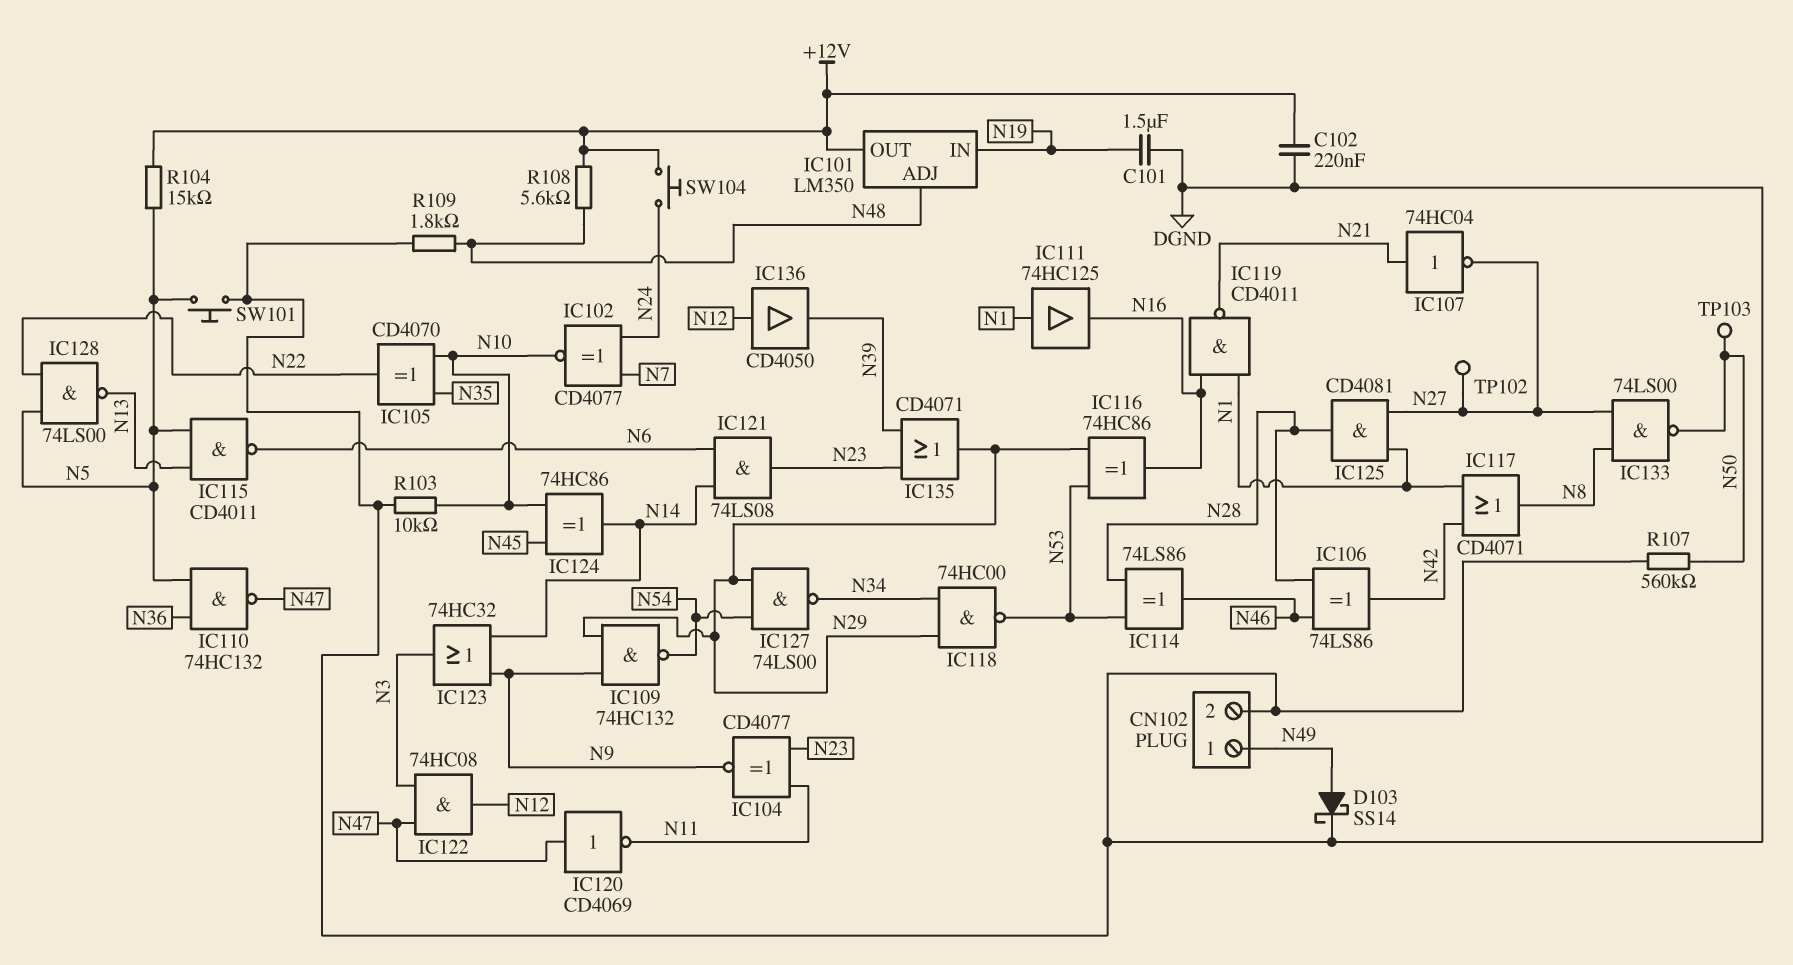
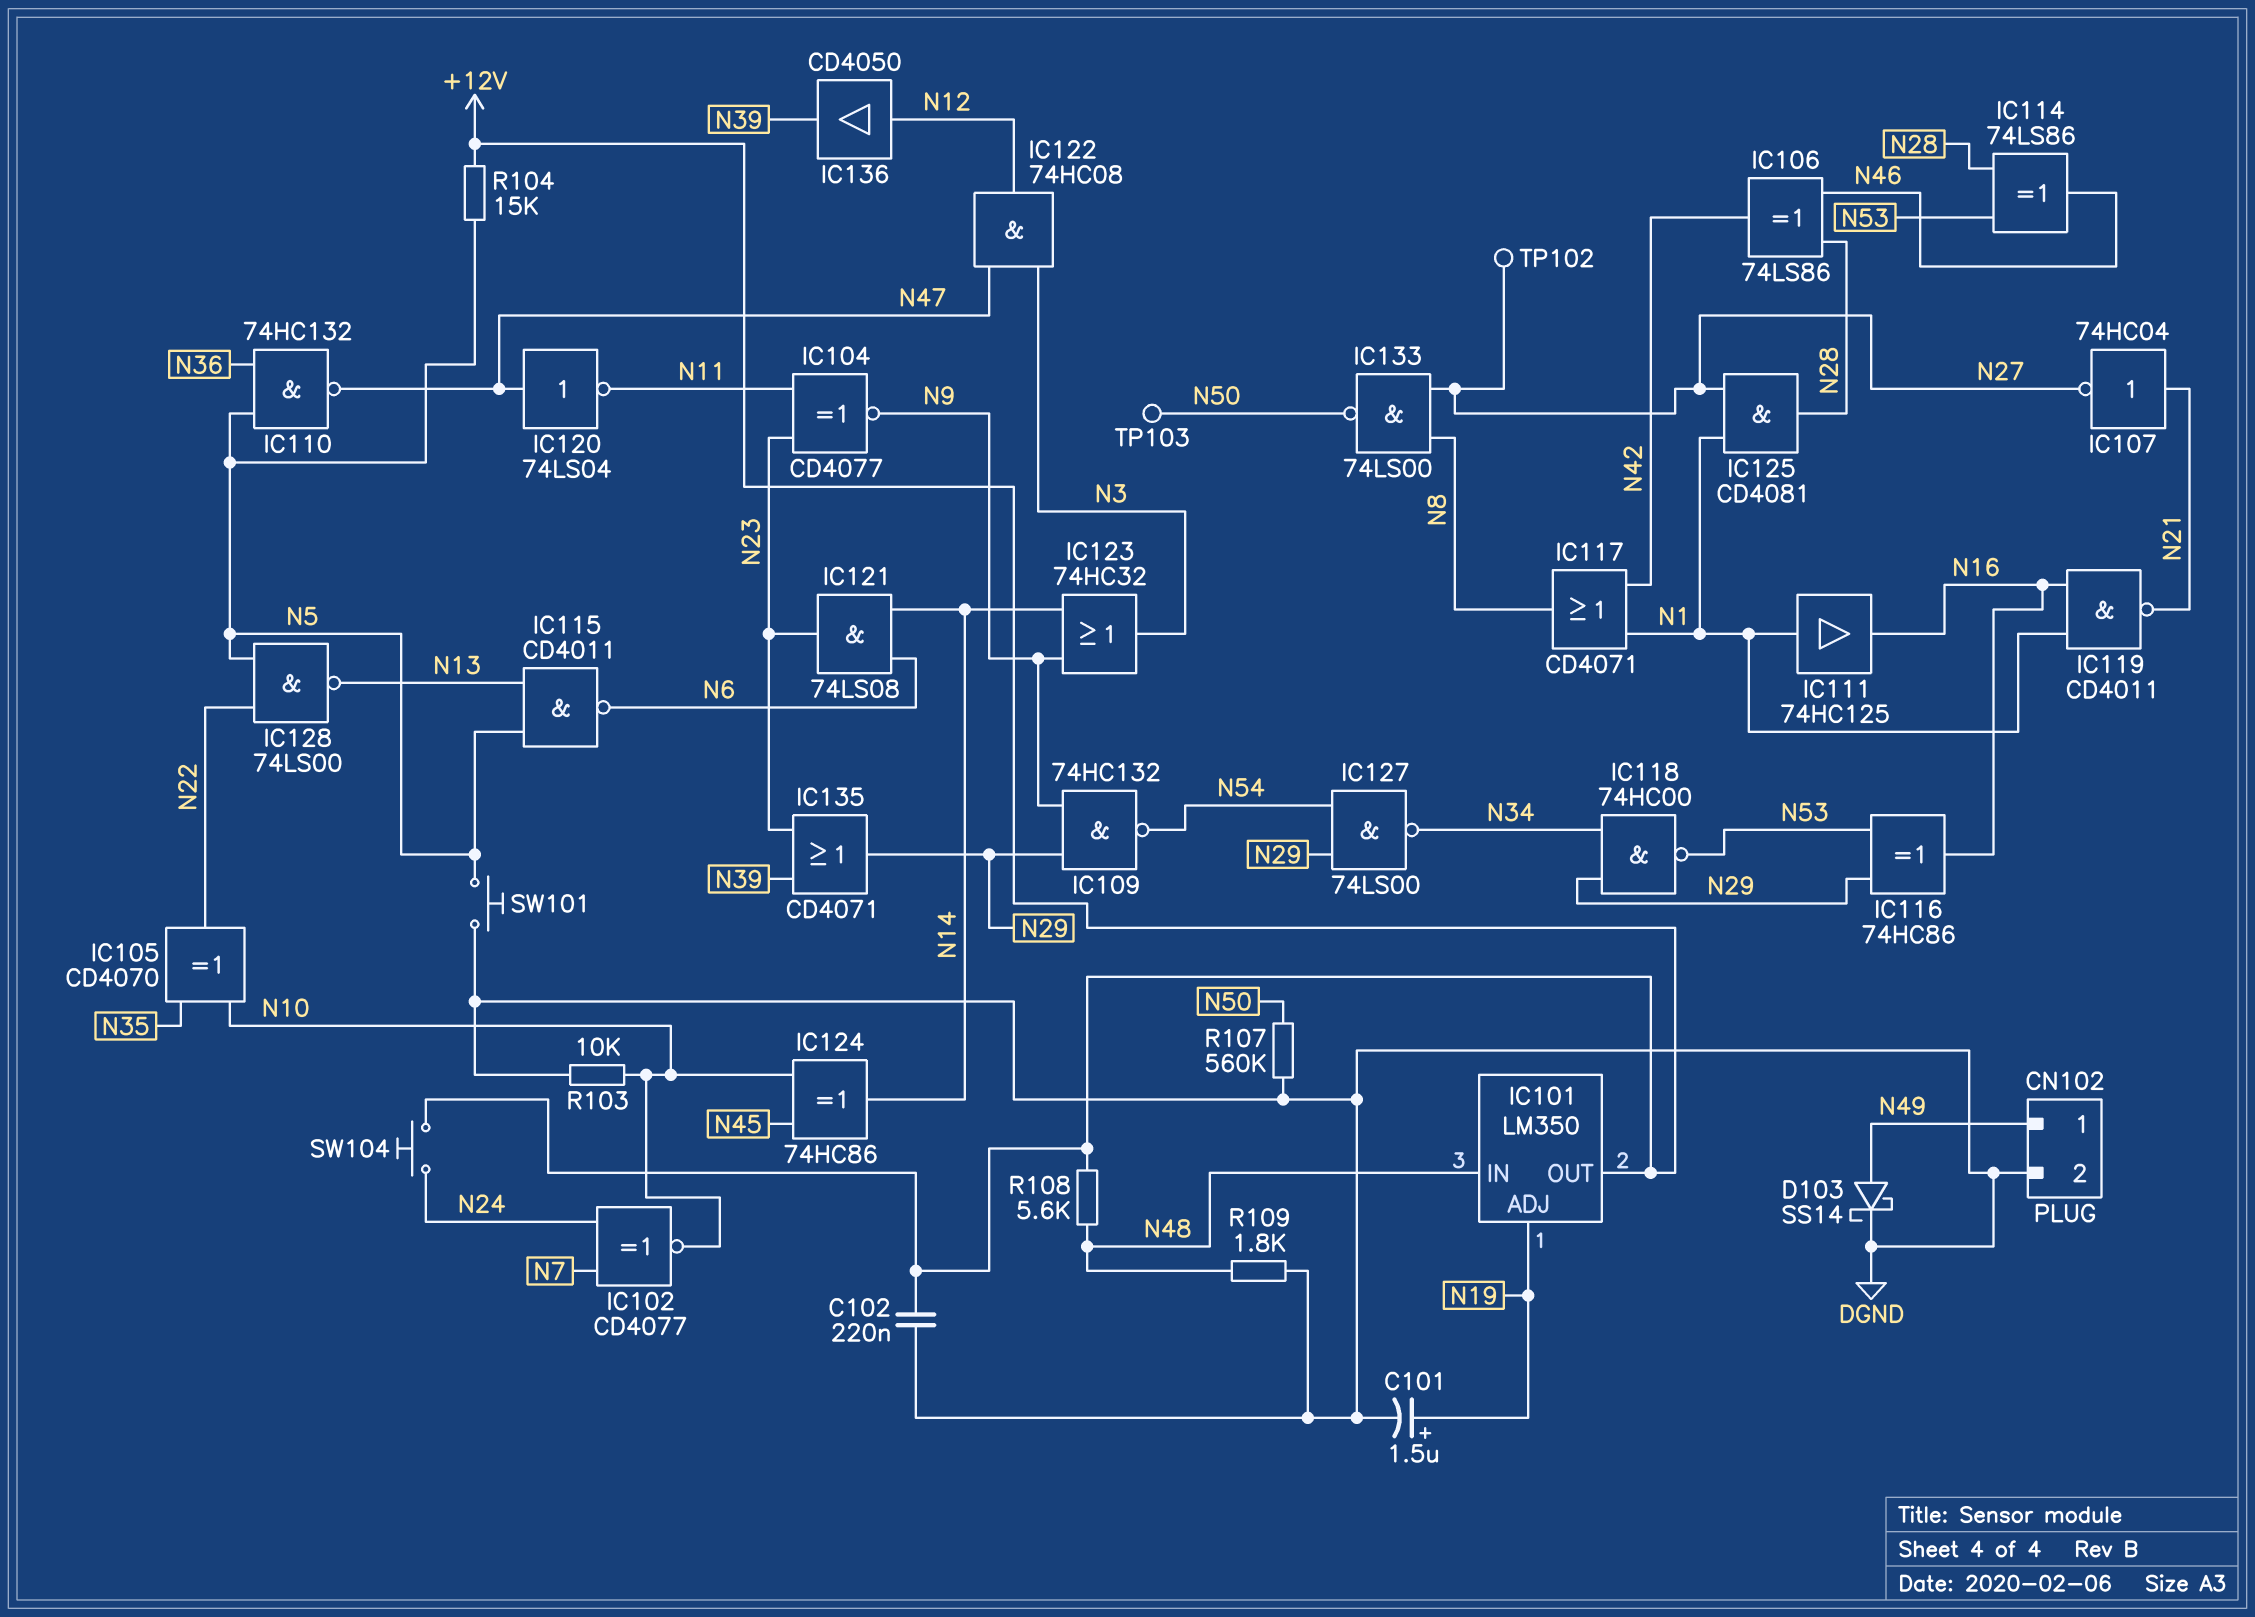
C101: 1.5uF (DGND, N19) -> 1.5uF (plus N19, minus DGND)
IC101 pin ADJ: N48 -> N19
IC101 pin IN: N19 -> N48
IC120: NOT CD4069 (in N47, out N11) -> NOT 74LS04 (in N47, out N11)

